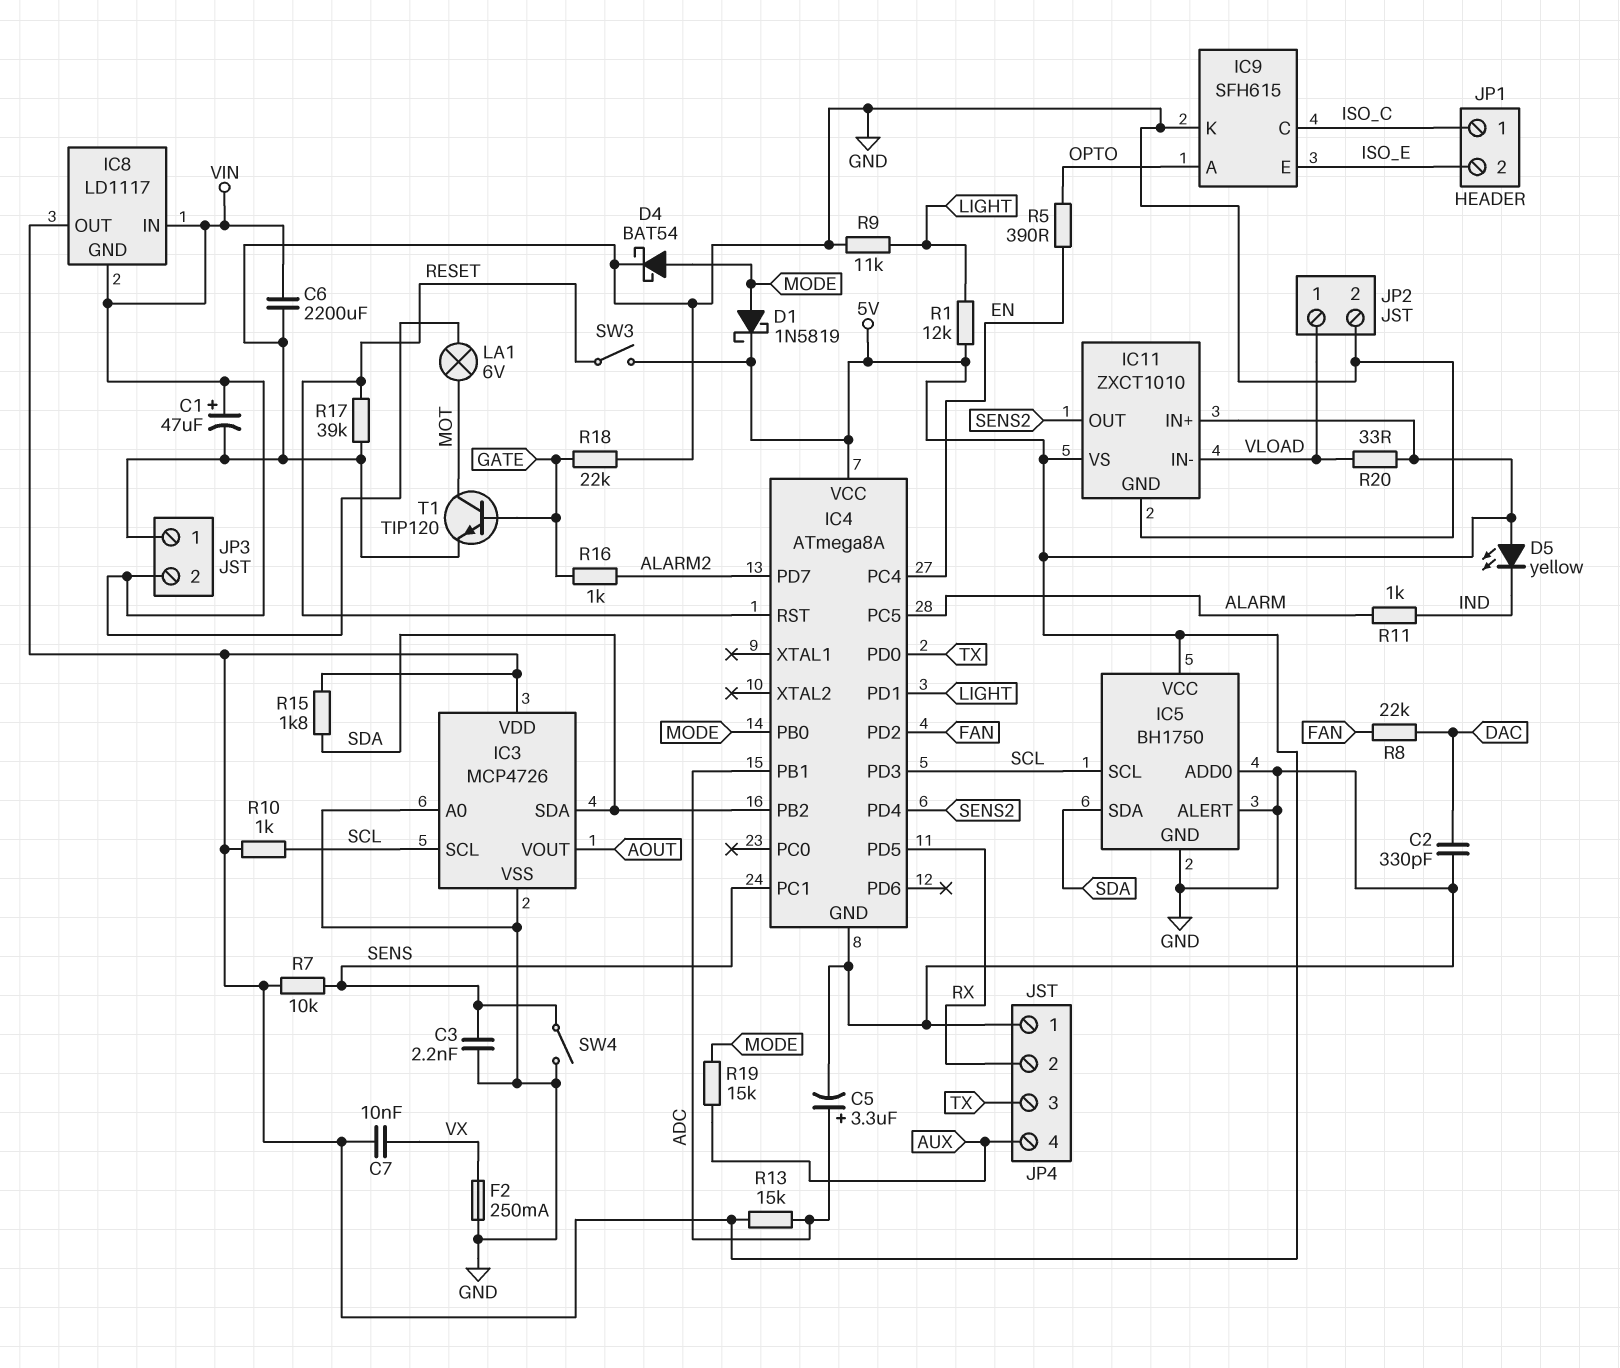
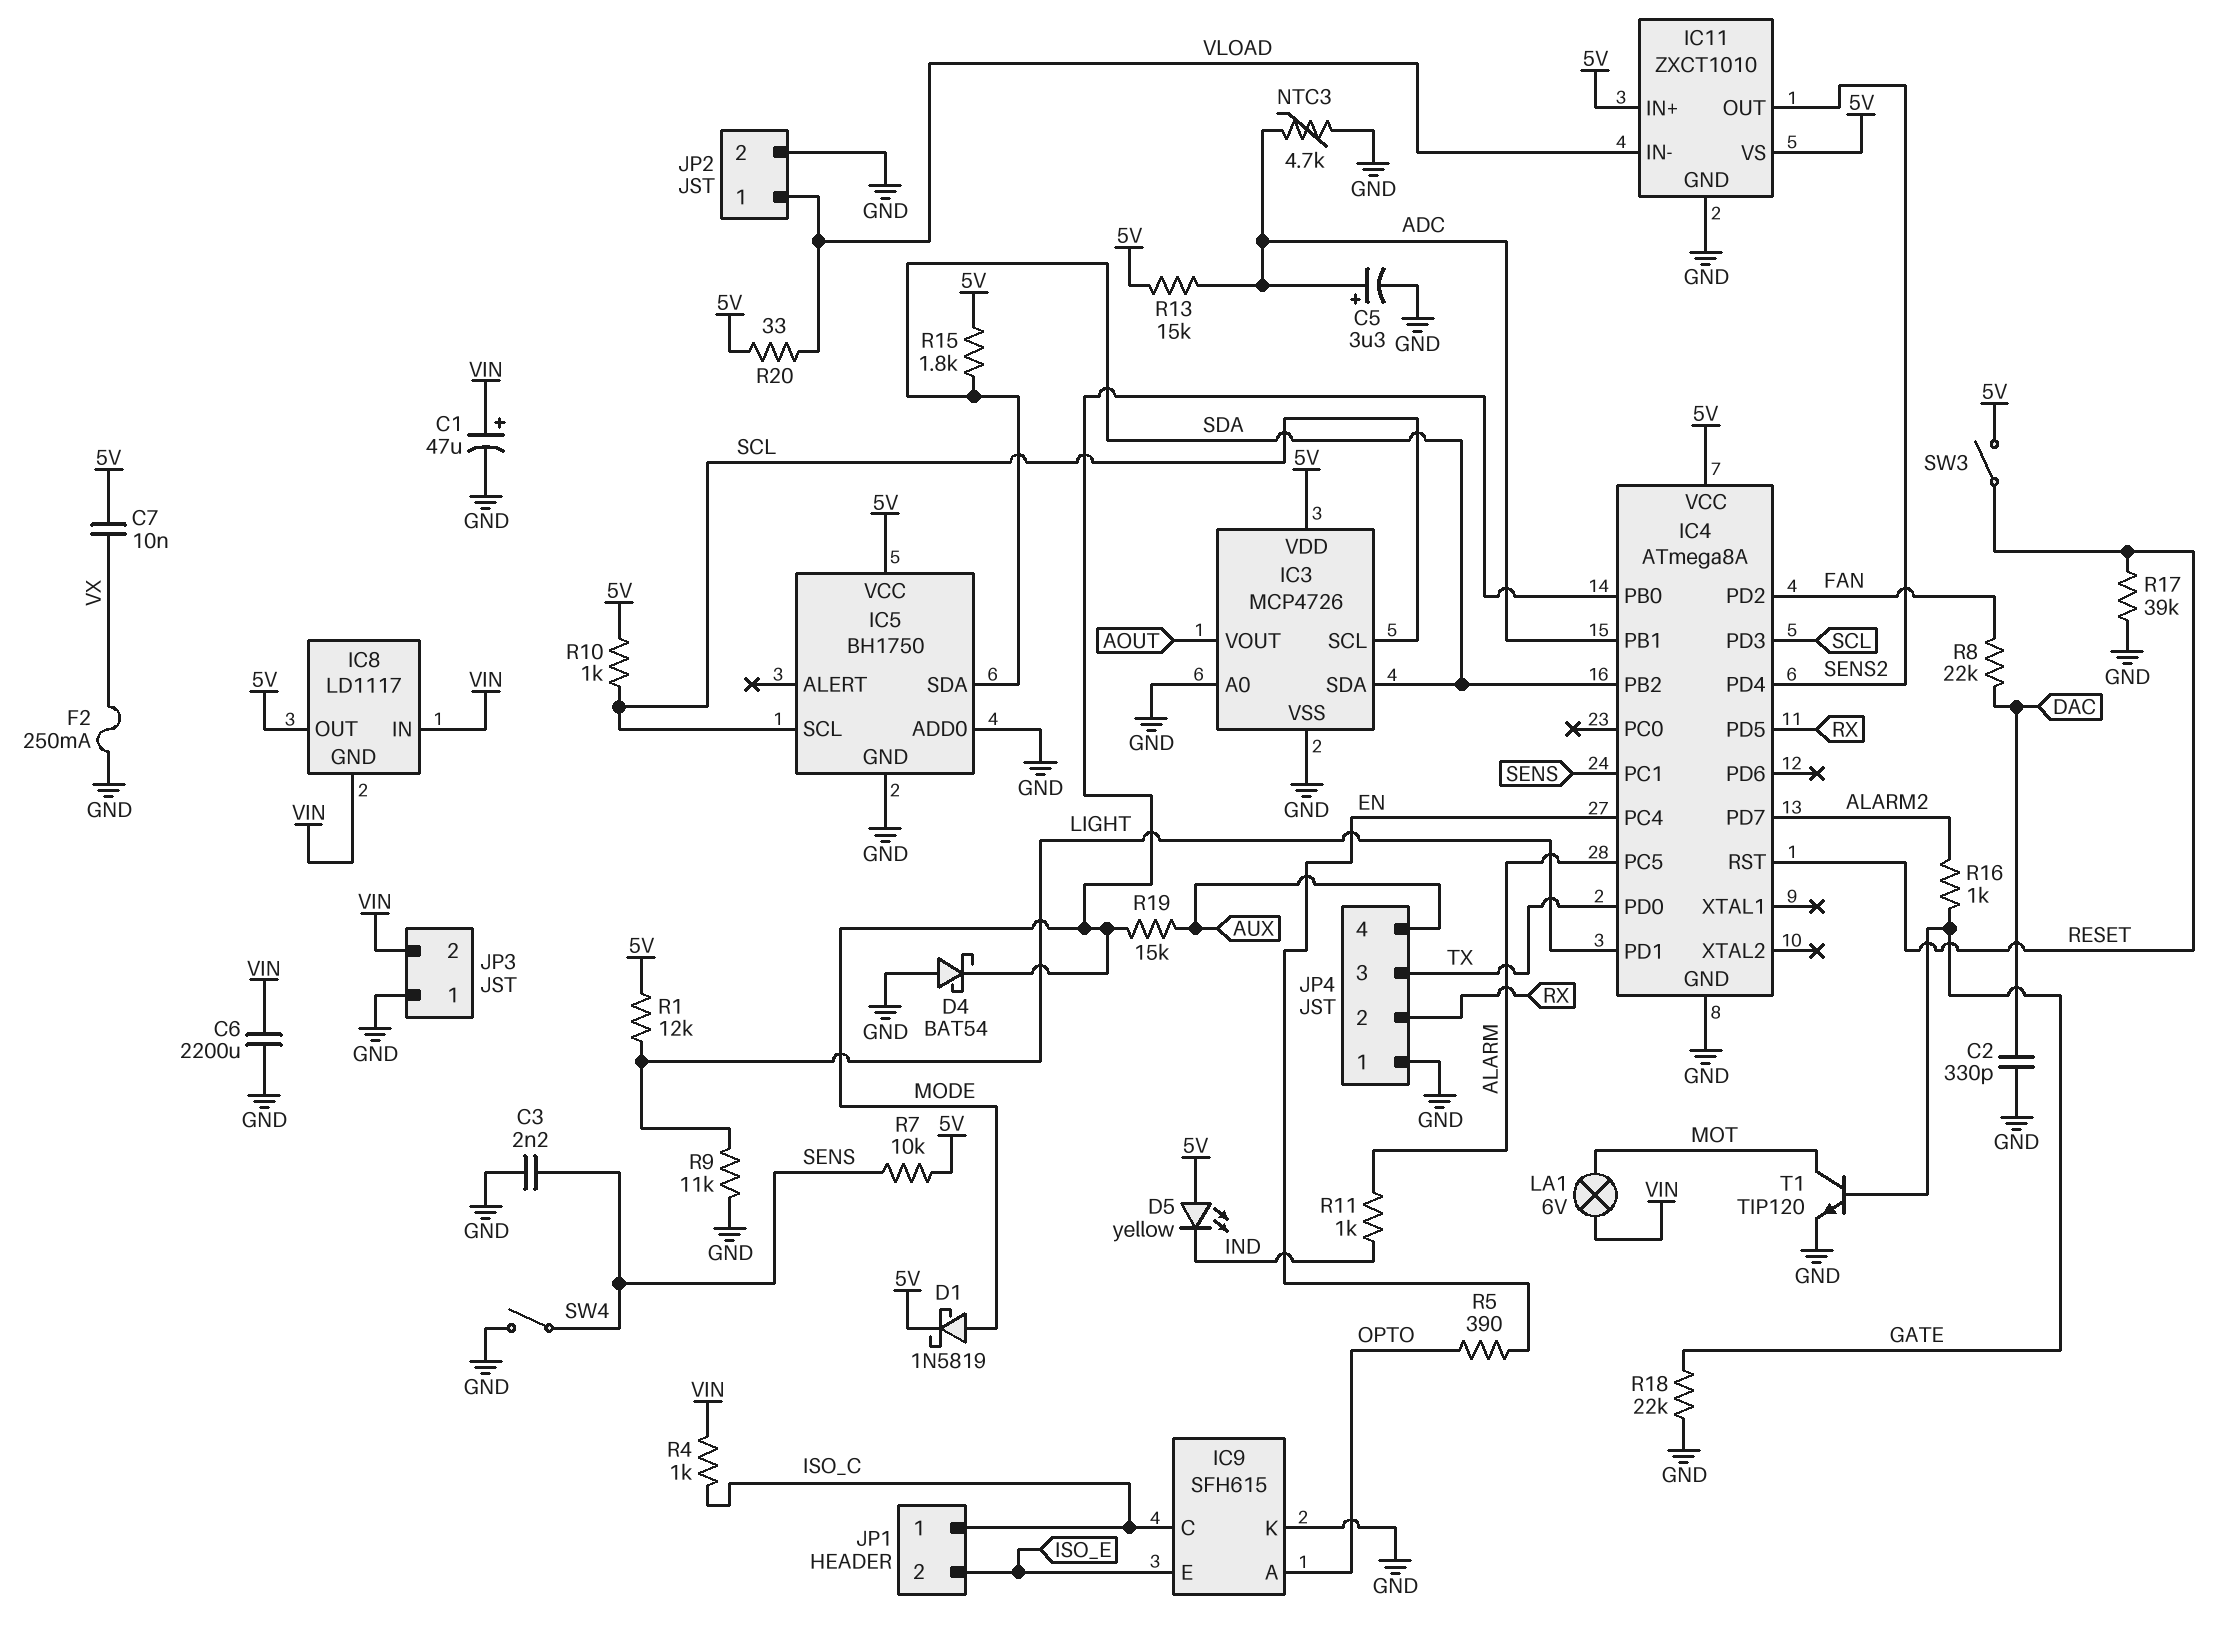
D4: schottky BAT54 (A MODE, K GND) -> schottky BAT54 (A GND, K MODE)
IC5 pin ALERT: GND -> none
NTC3: none -> 4.7k (ADC, GND)
R4: none -> 1k (ISO_C, VIN)

